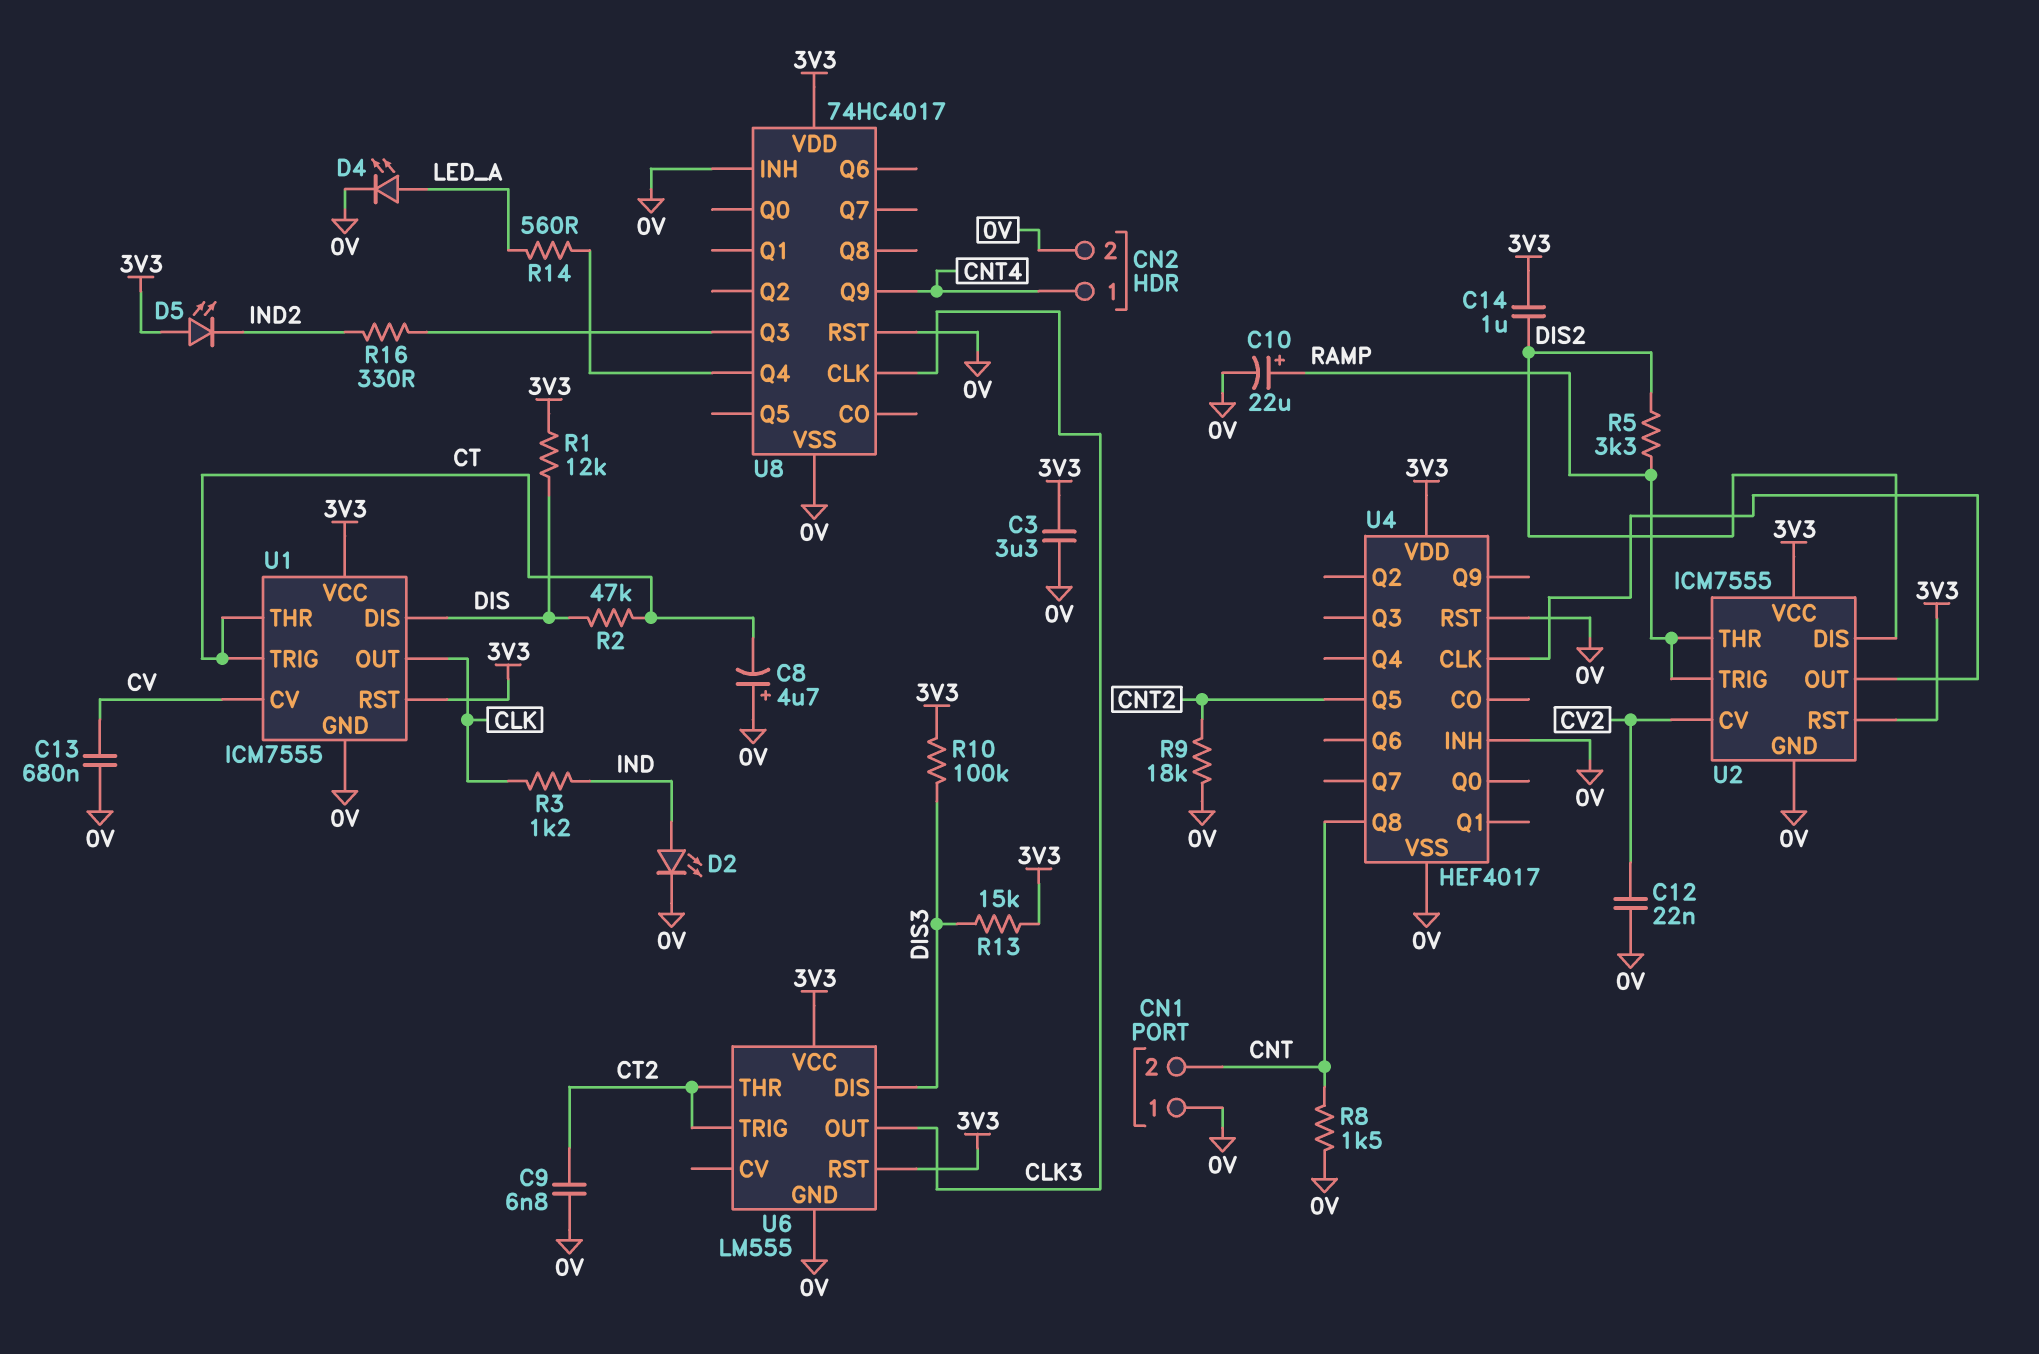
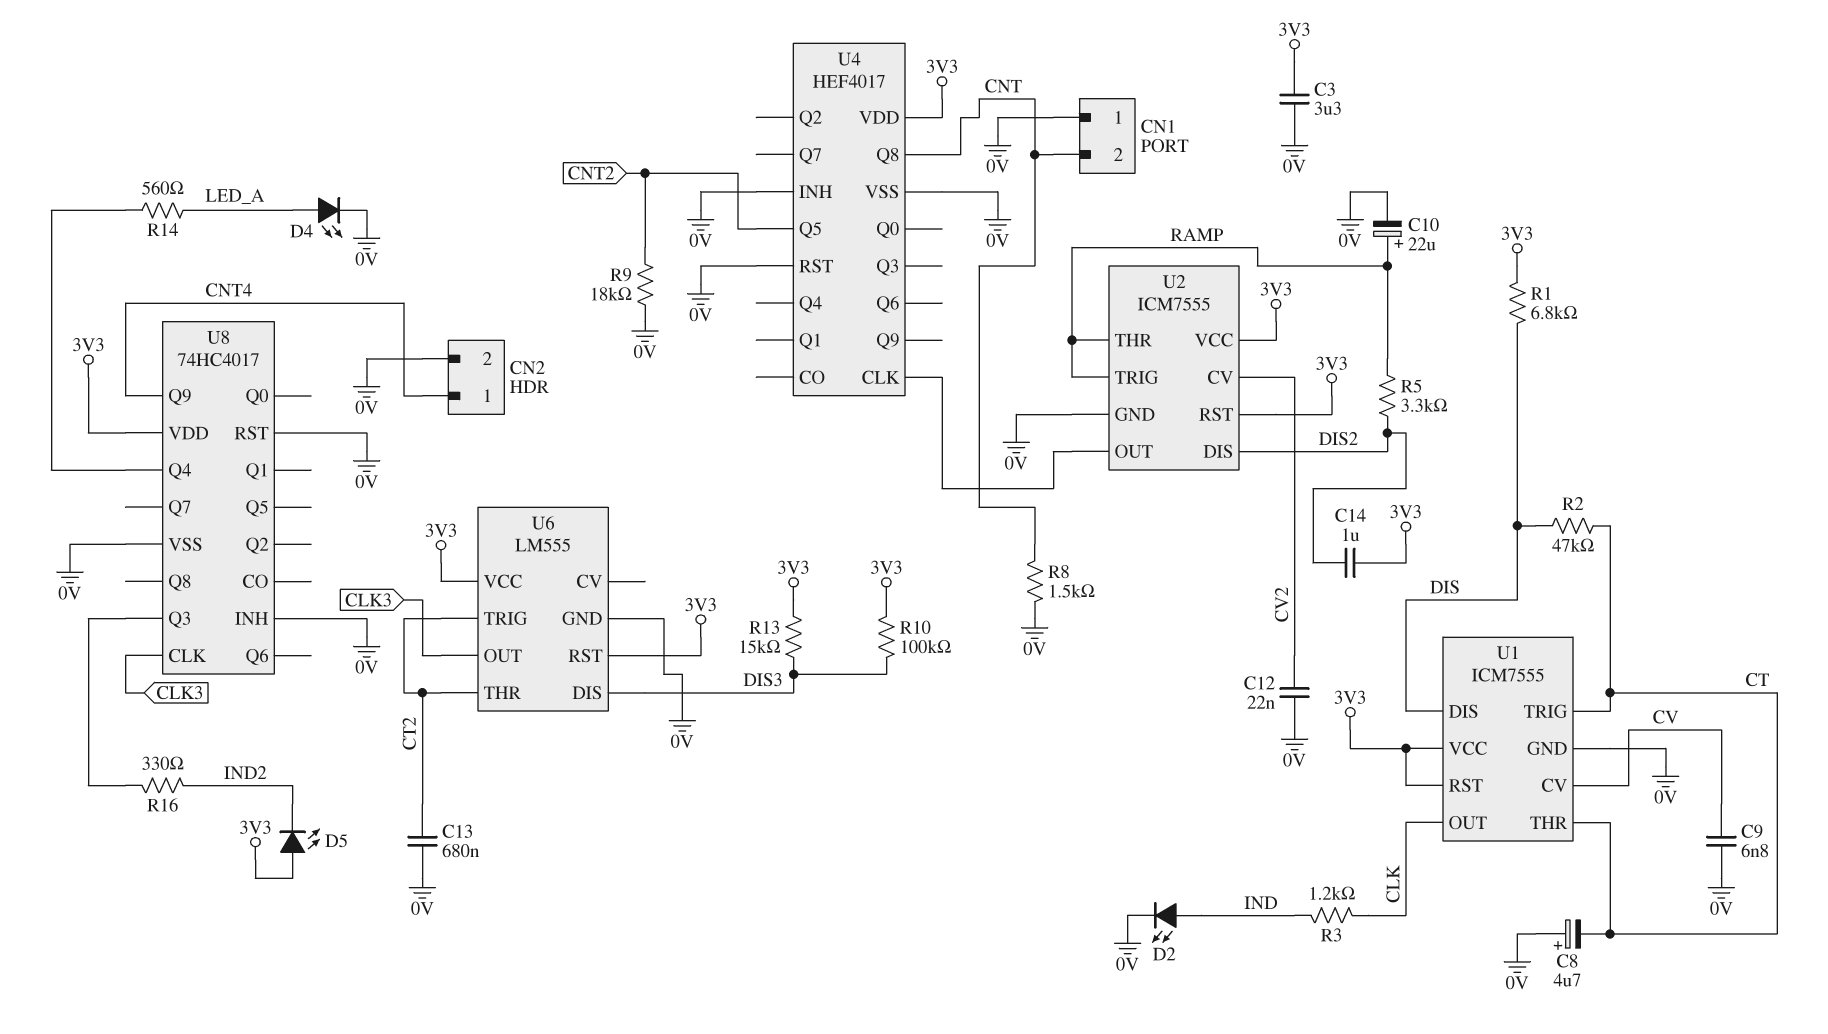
C9: 6.8nF (0V, CT2) -> 6.8nF (0V, CV)
C13: 680nF (0V, CV) -> 680nF (0V, CT2)
R1: 12k (3V3, DIS) -> 6.8k (3V3, DIS)

